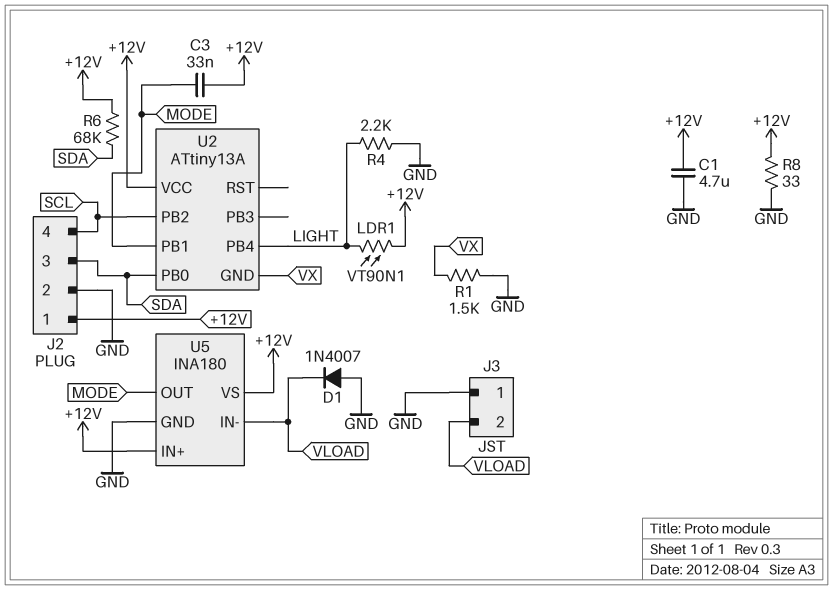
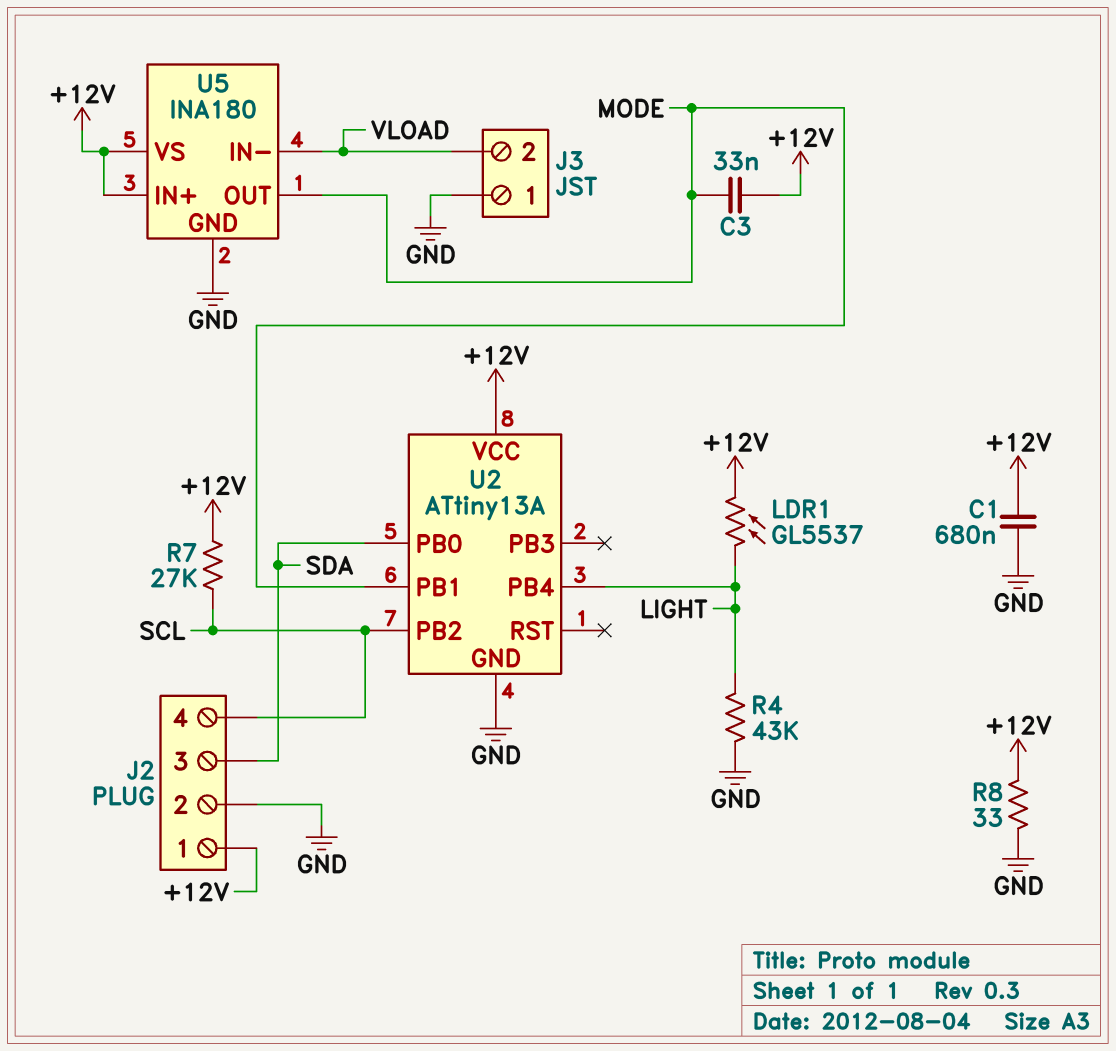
C1: 4.7uF (+12V, GND) -> 680nF (+12V, GND)
D1: diode 1N4007 (A GND, K VLOAD) -> none
LDR1: VT90N1 (+12V, LIGHT) -> GL5537 (+12V, LIGHT)
R1: 1.5k (GND, VX) -> none
R4: 2.2k (GND, LIGHT) -> 43k (GND, LIGHT)
R6: 68k (+12V, SDA) -> none
R7: none -> 27k (+12V, SCL)
U2 pin GND: VX -> GND

